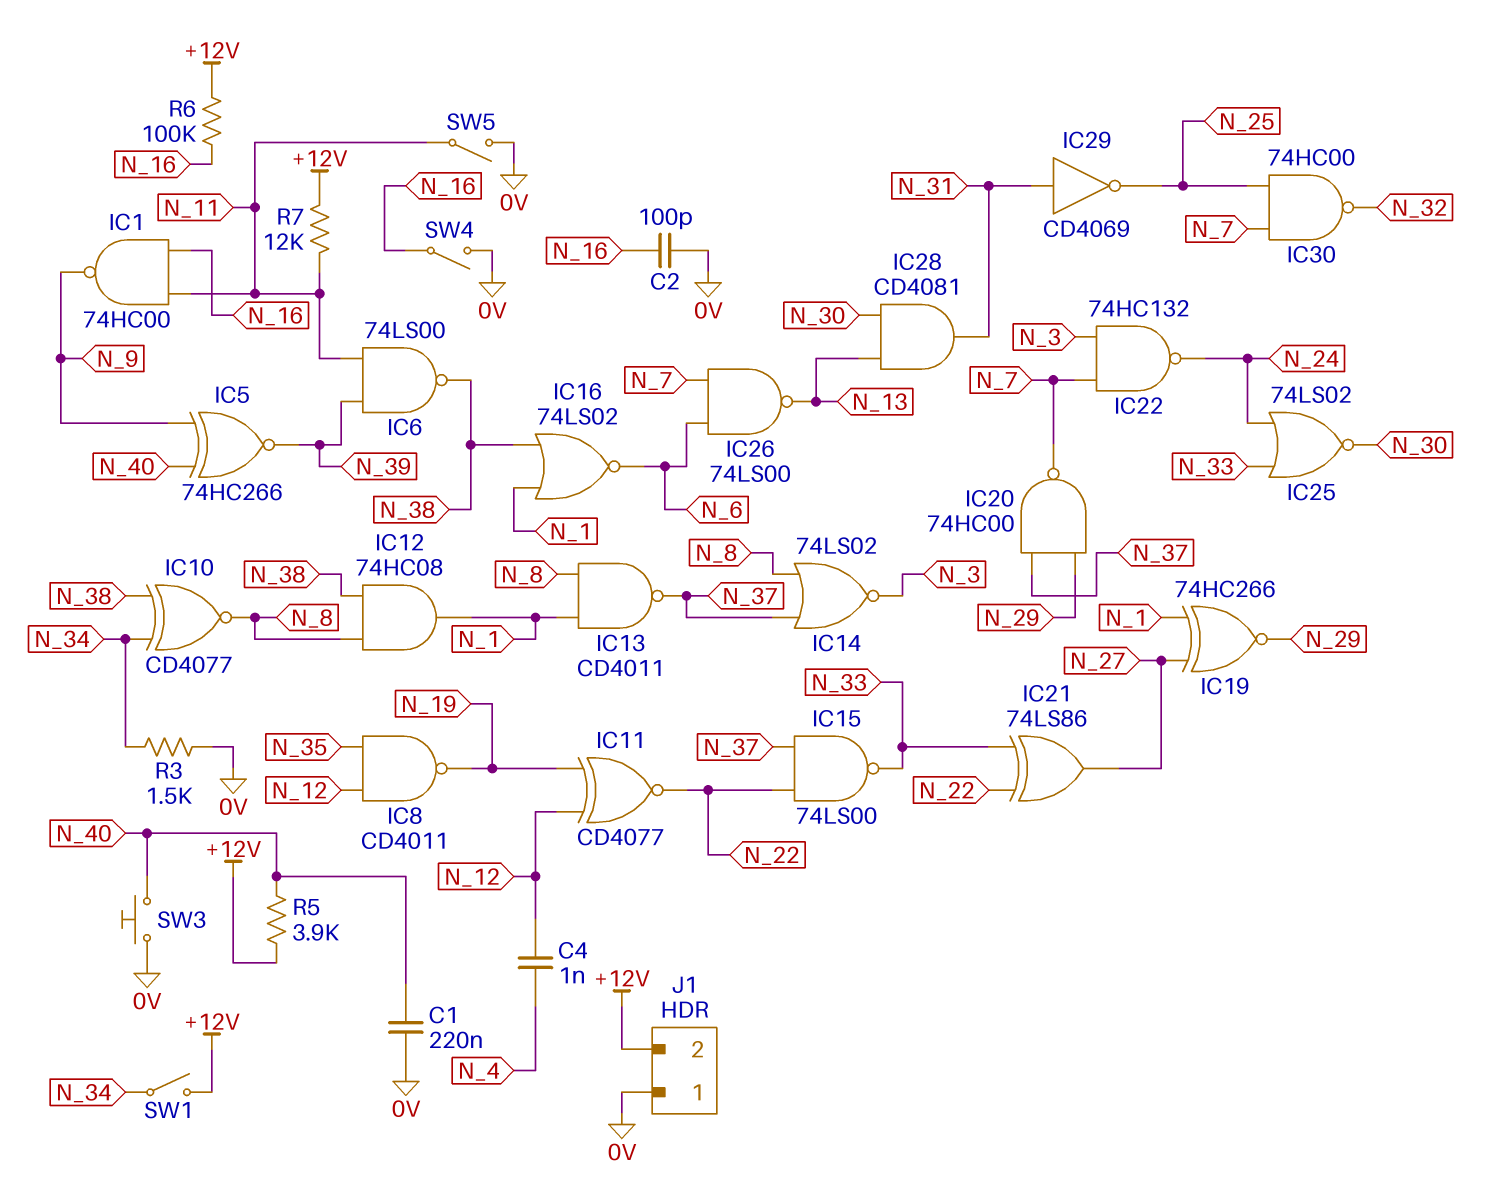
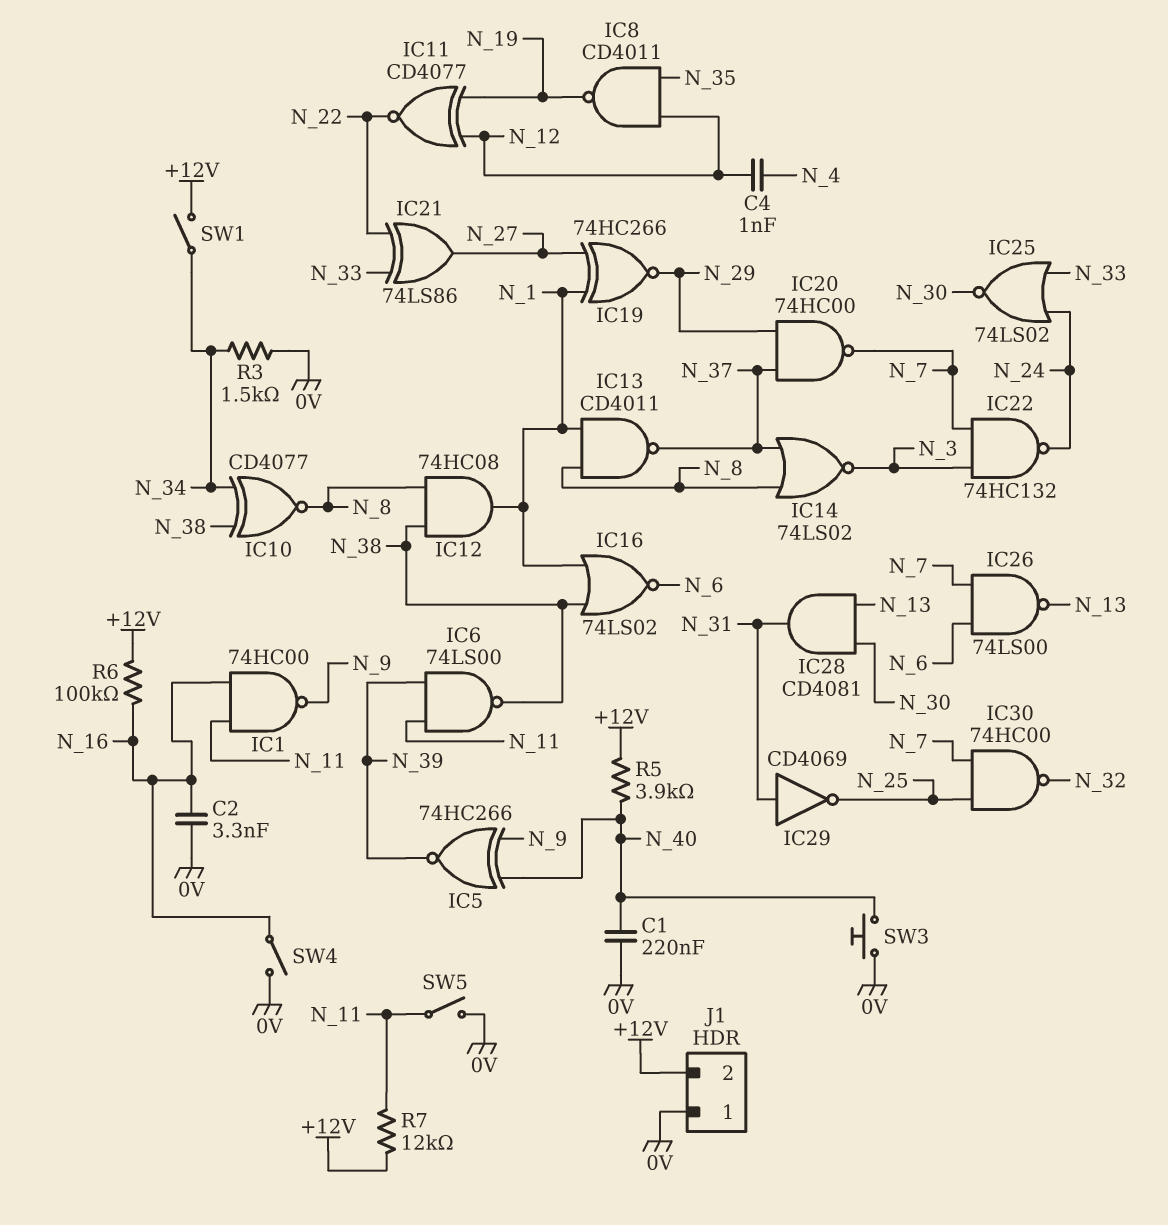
C2: 100pF (0V, N_16) -> 3.3nF (0V, N_16)
IC15: NAND 74LS00 (in N_22, in N_37, out N_33) -> none

